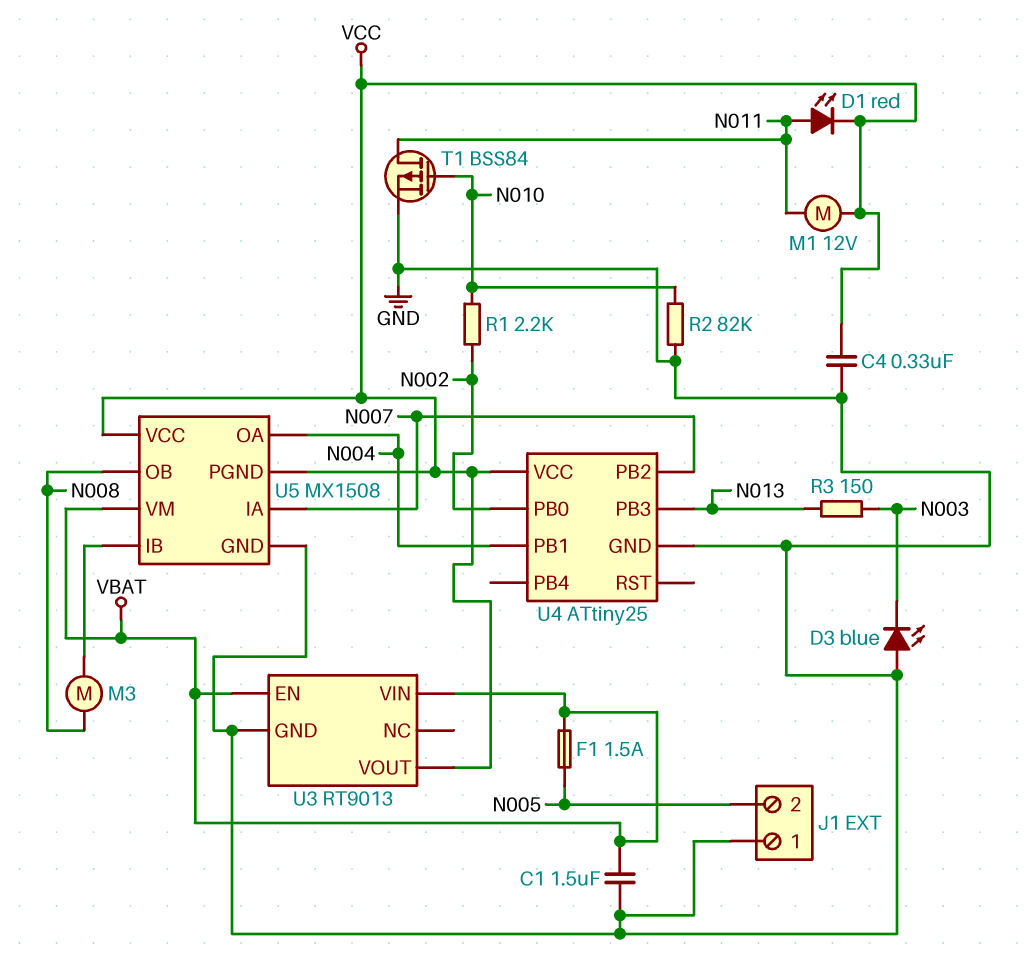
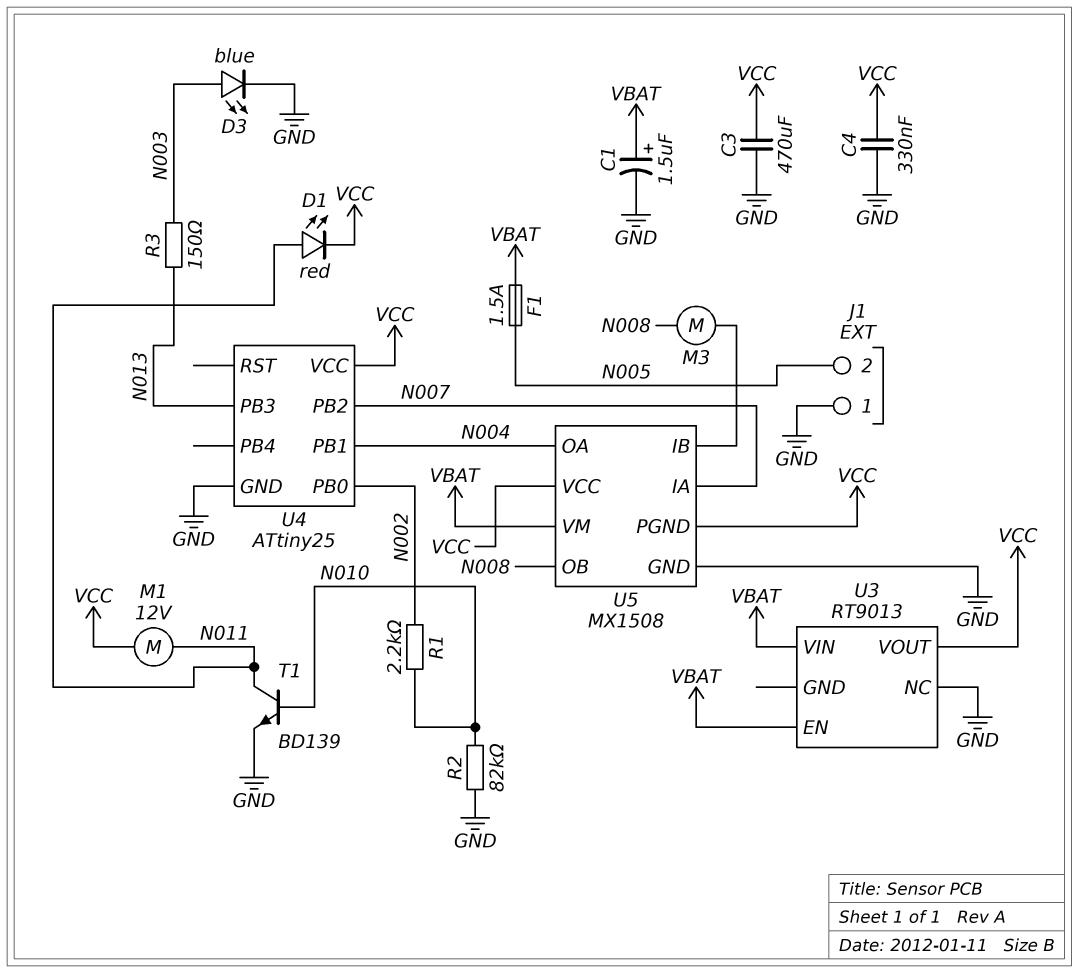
C1: 1.5uF (GND, VBAT) -> 1.5uF (plus VBAT, minus GND)
C3: none -> 470uF (GND, VCC)
D3: LED blue (A GND, K N003) -> LED blue (A N003, K GND)
T1: PMOS BSS84 (G N010, D N011, S GND) -> NPN BD139 (B N010, C N011, E GND)
U3 pin GND: GND -> none
U3 pin NC: none -> GND

